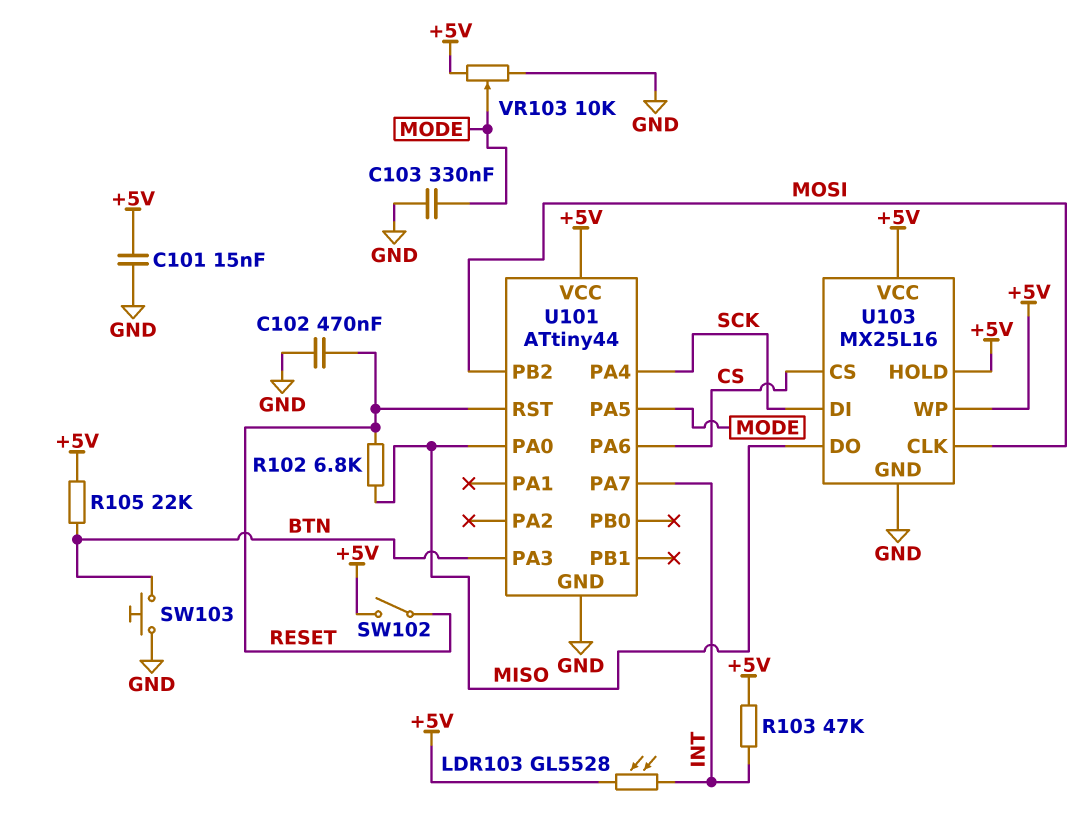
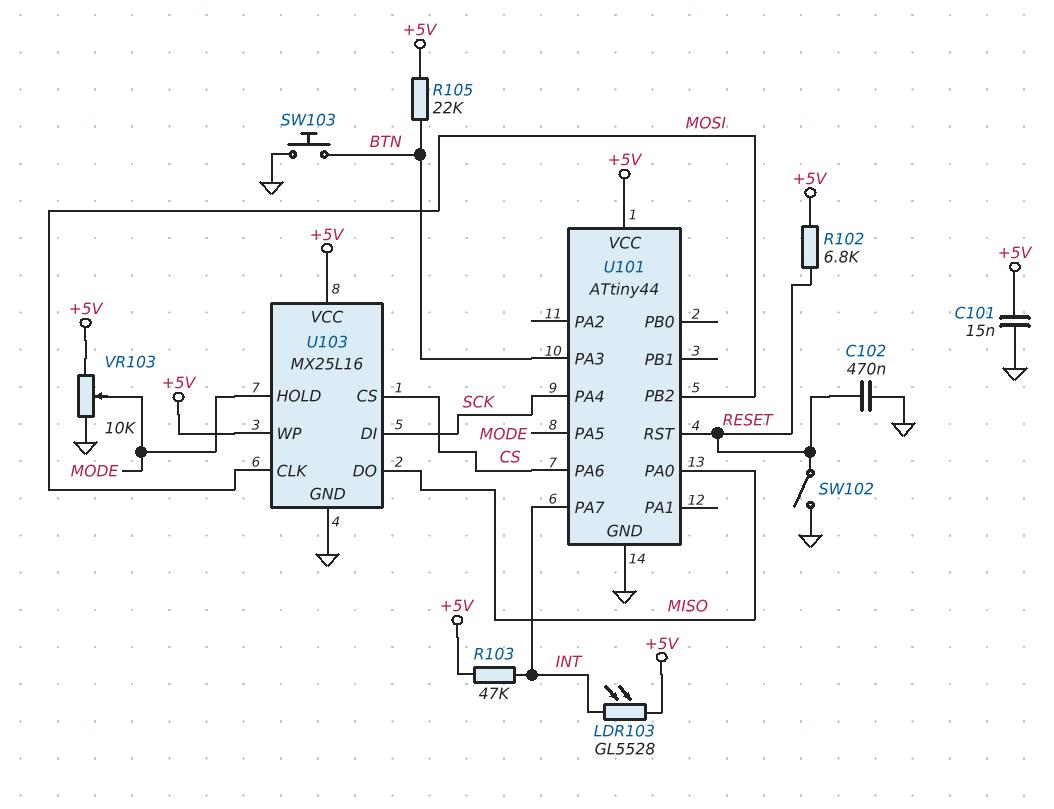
C103: 330nF (GND, MODE) -> none
R102: 6.8k (MISO, RESET) -> 6.8k (+5V, RESET)
SW102: switch (+5V, RESET) -> switch (GND, RESET)
U103 pin HOLD: +5V -> MODE

